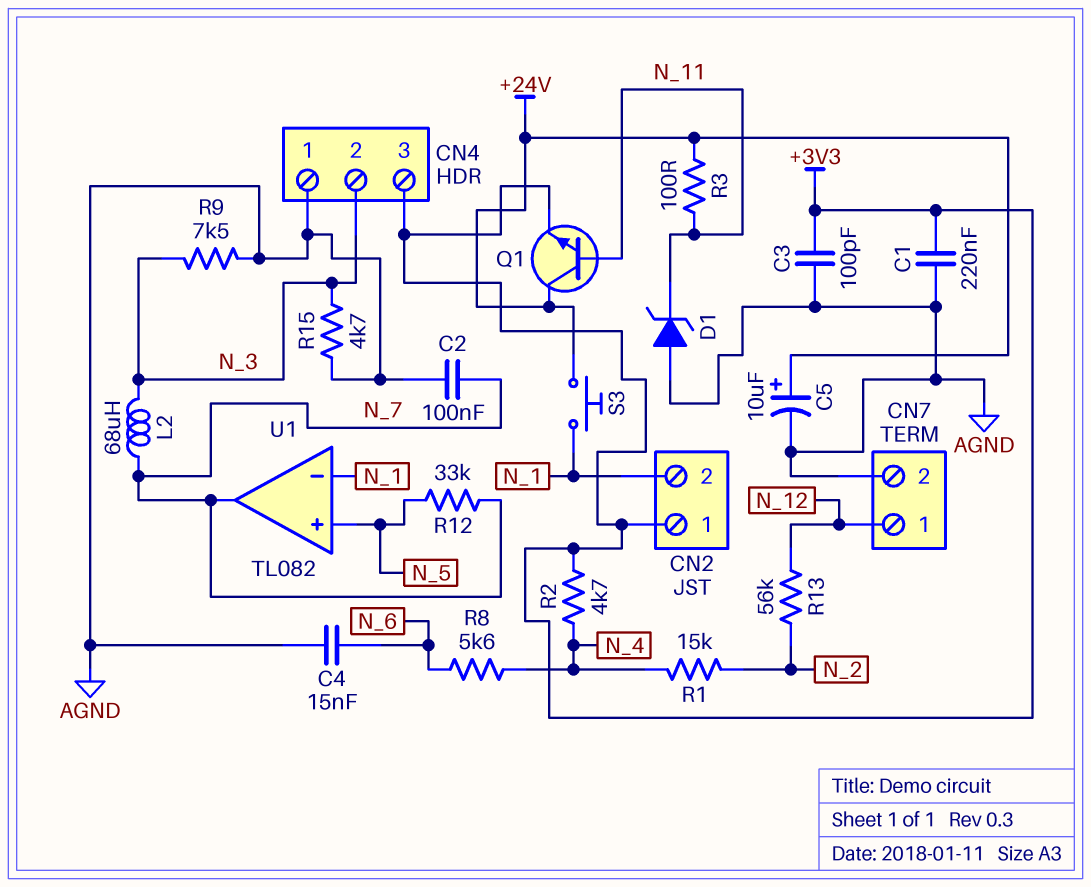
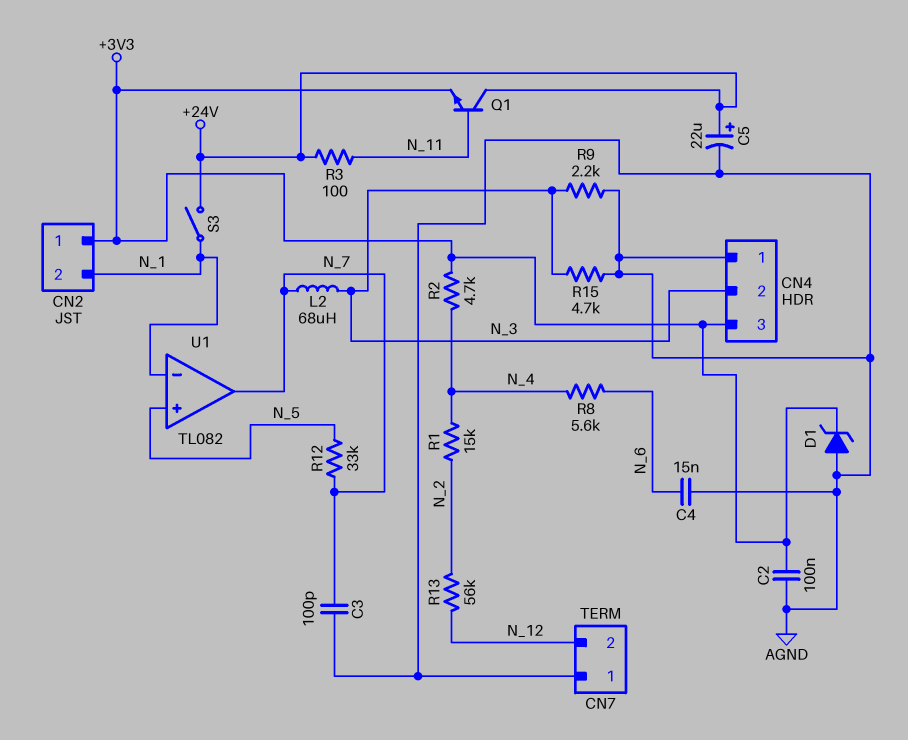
C1: 220nF (+3V3, AGND) -> none
C2: 100nF (AGND, N_7) -> 100nF (+3V3, AGND)
C3: 100pF (+3V3, AGND) -> 100pF (AGND, N_7)
C5: 10uF (plus +24V, minus AGND) -> 22uF (plus +24V, minus AGND)
CN7 pin 1: N_12 -> AGND
CN7 pin 2: AGND -> N_12
D1: zener (A AGND, K N_11) -> zener (A AGND, K +3V3)
R9: 7.5k (AGND, N_3) -> 2.2k (AGND, N_3)
S3: button (+24V, N_1) -> switch (+24V, N_1)

